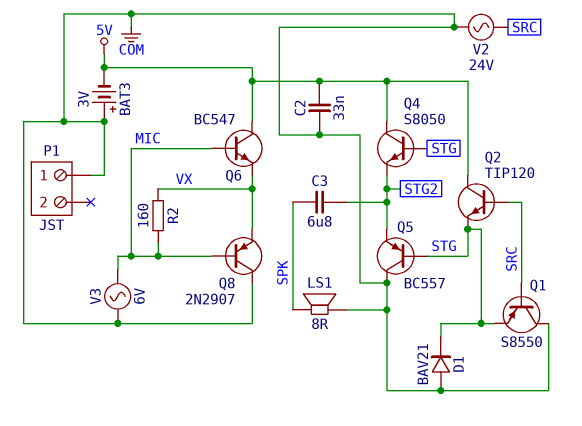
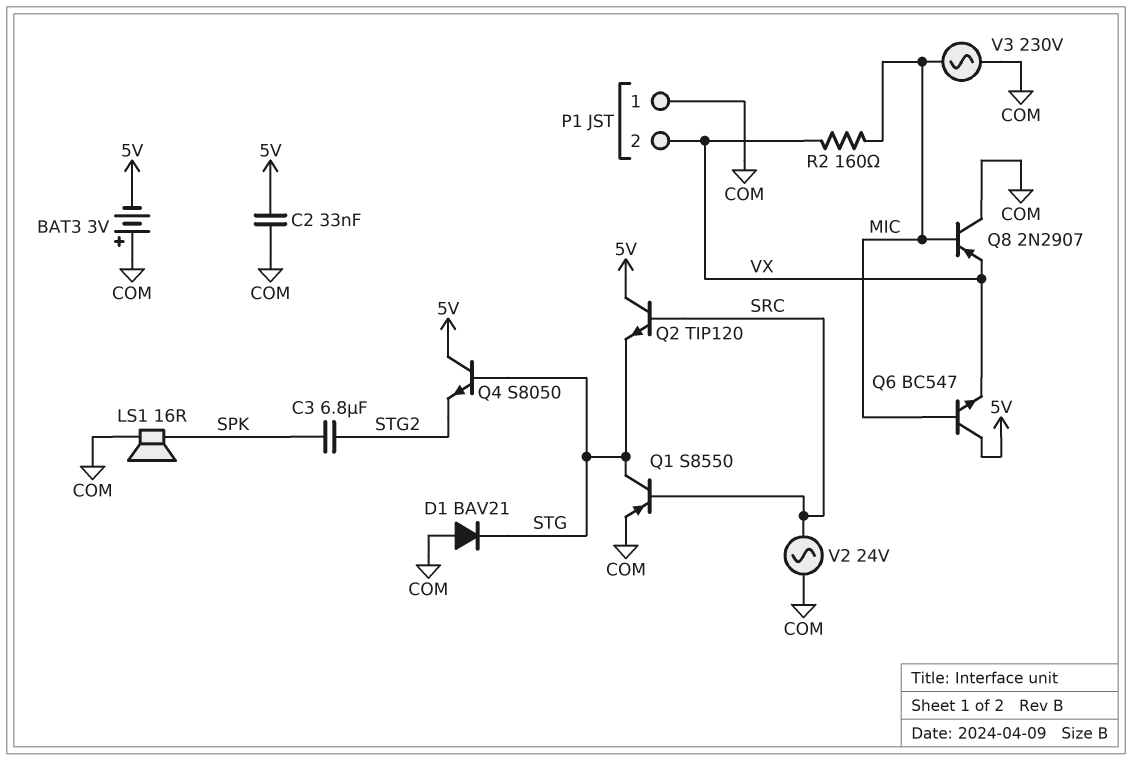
LS1: speaker 8R (COM, SPK) -> speaker 16R (COM, SPK)
P1 pin 2: none -> VX
Q1: PNP S8550 (B SRC, C COM, E STG) -> PNP S8550 (B SRC, C STG, E COM)
Q5: PNP BC557 (B STG, C COM, E STG2) -> none
V3: AC 6V (COM, MIC) -> AC 230V (COM, MIC)

